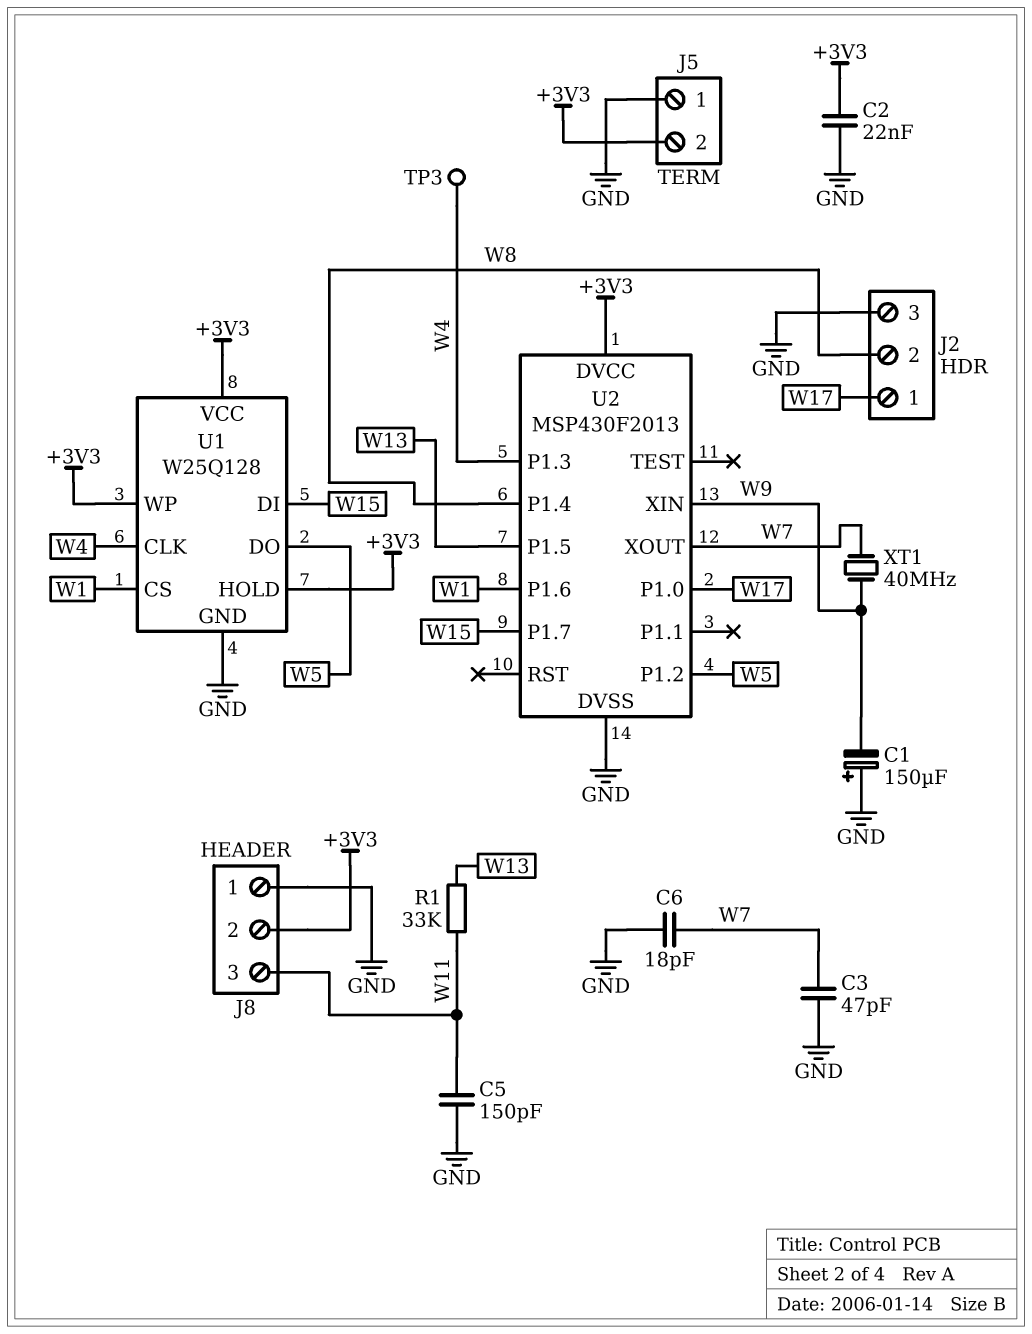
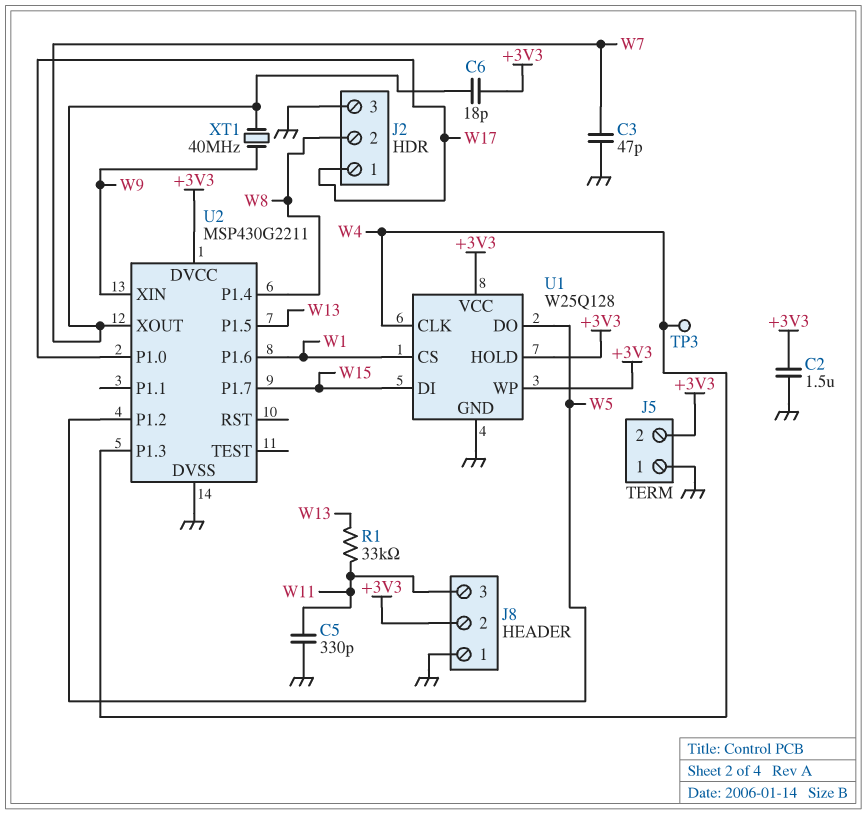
C1: 150uF (plus GND, minus W9) -> none
C2: 22nF (+3V3, GND) -> 1.5uF (+3V3, GND)
C5: 150pF (GND, W11) -> 330pF (GND, W11)
C6: 18pF (GND, W7) -> 18pF (+3V3, W7)
U2: MSP430F2013 -> MSP430G2211

